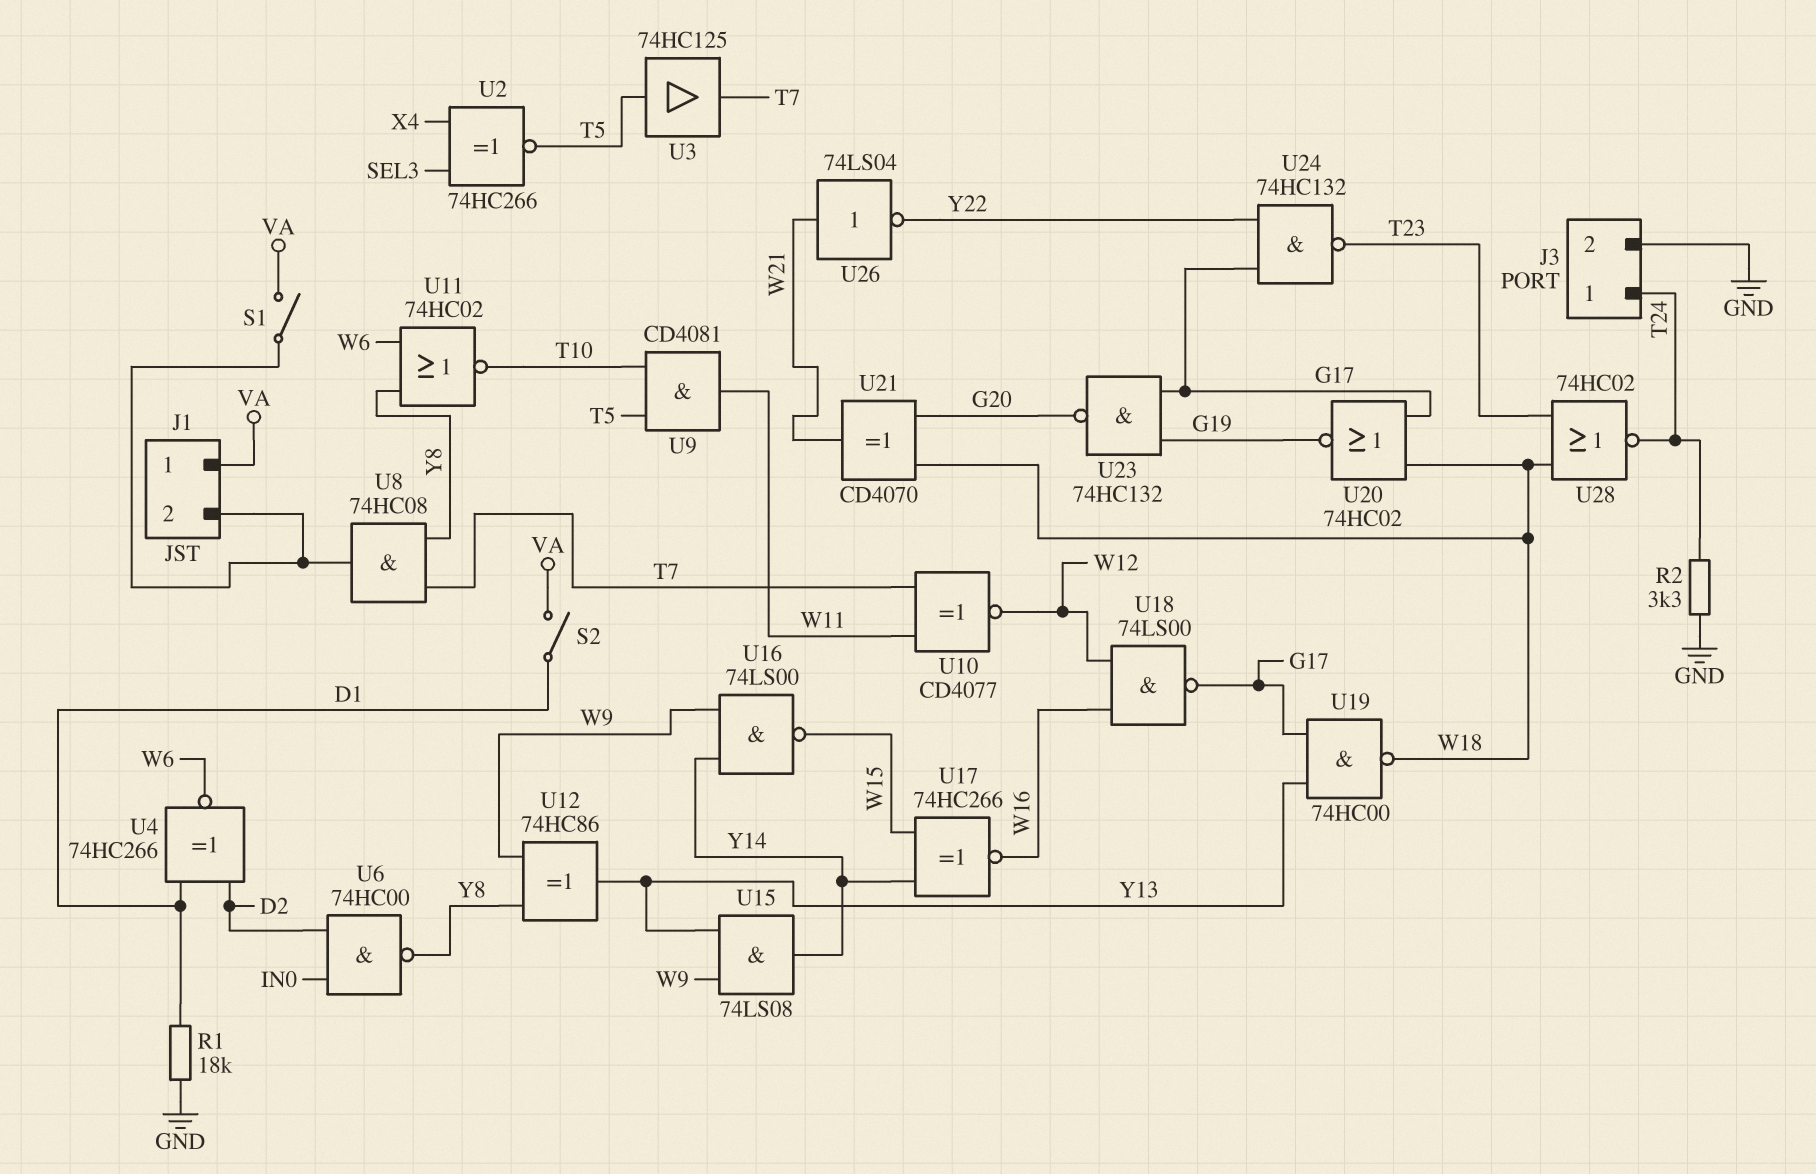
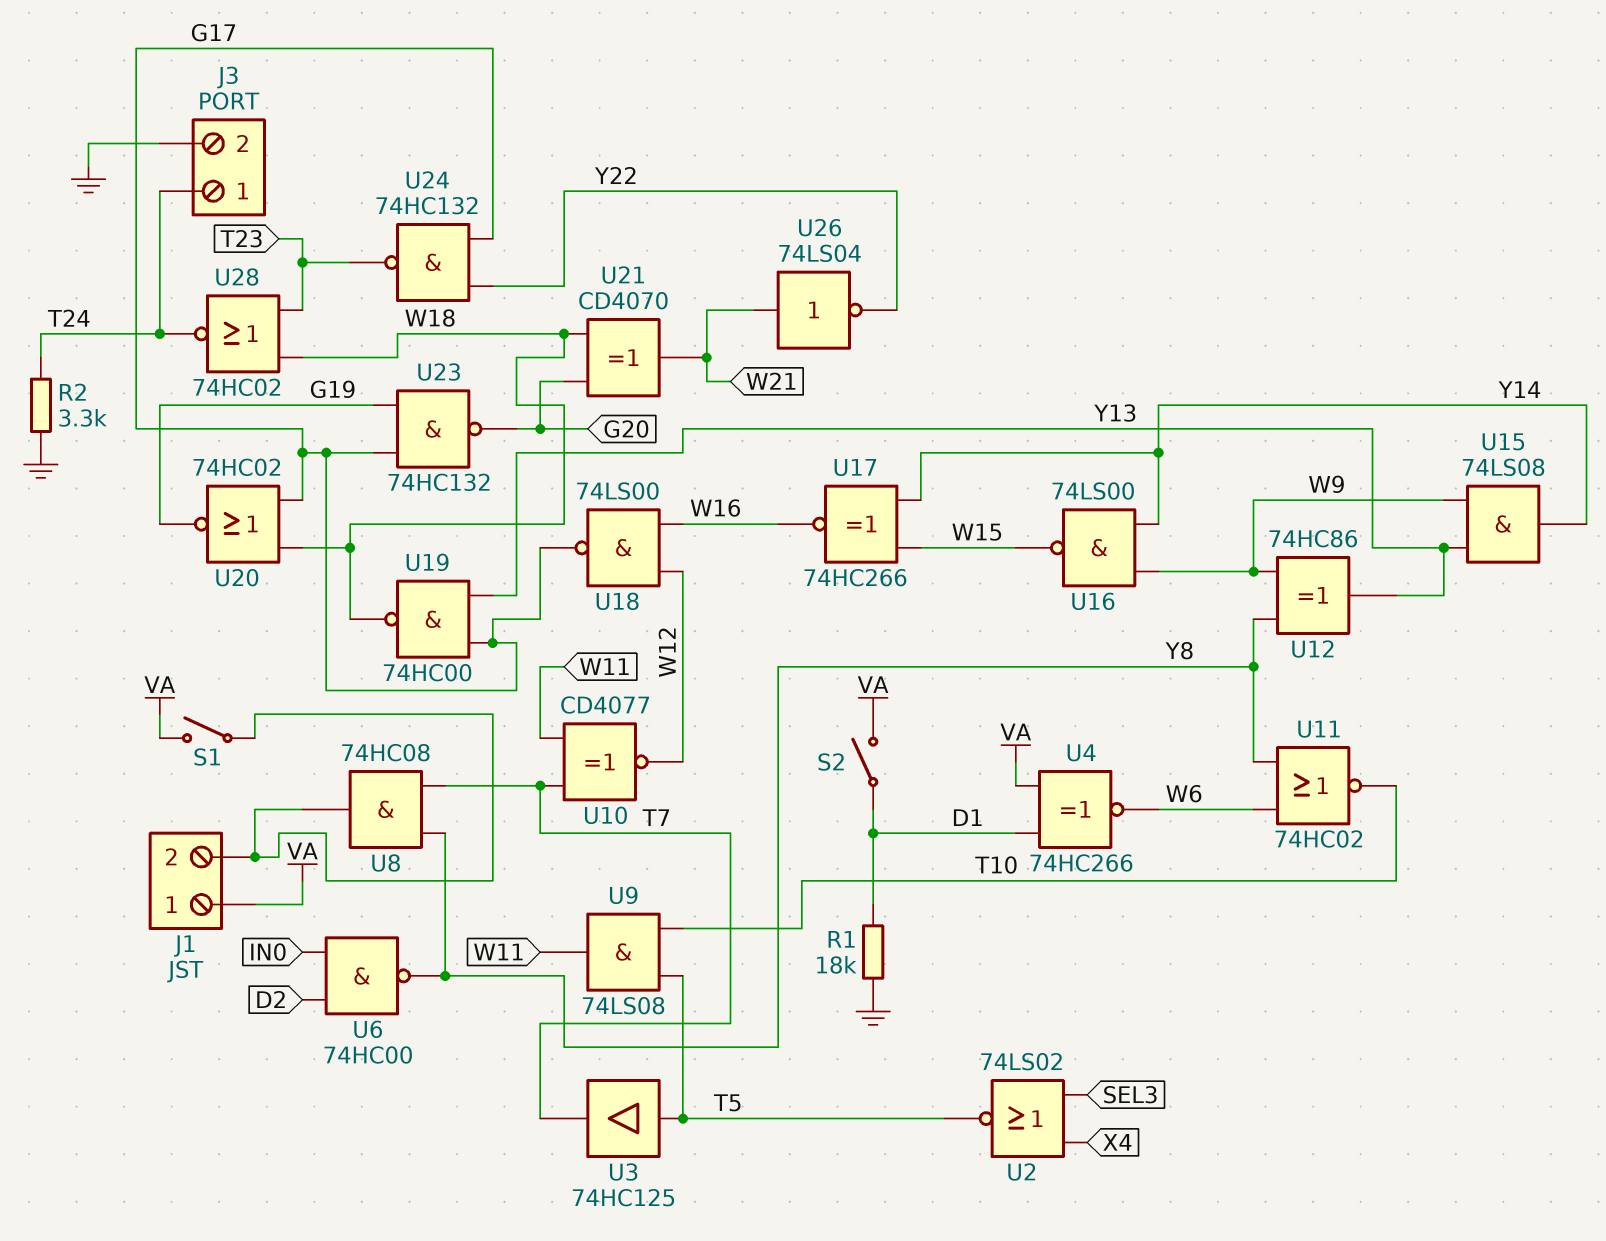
U2: XNOR 74HC266 (in SEL3, in X4, out T5) -> NOR 74LS02 (in SEL3, in X4, out T5)
U4: XNOR 74HC266 (in D1, in D2, out W6) -> XNOR 74HC266 (in D1, in VA, out W6)
U9: AND CD4081 (in T5, in T10, out W11) -> AND 74LS08 (in T5, in T10, out W11)

